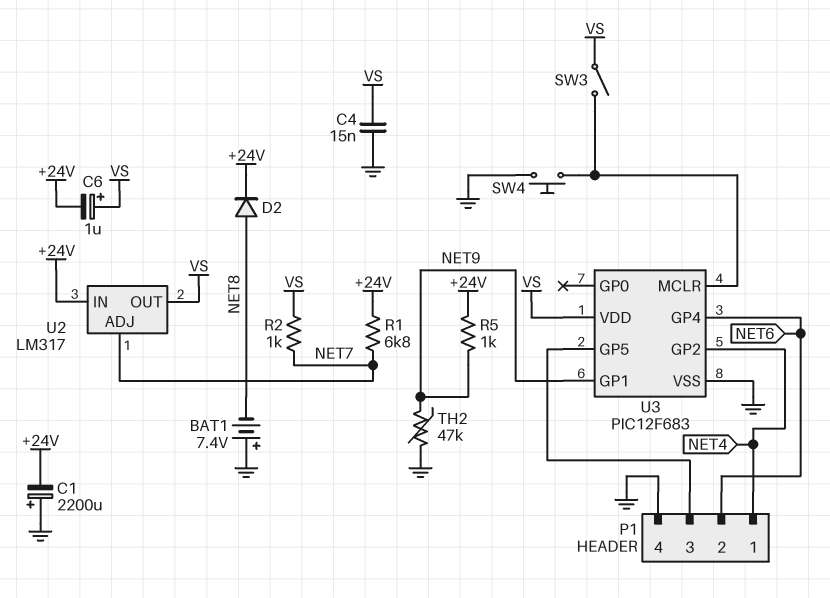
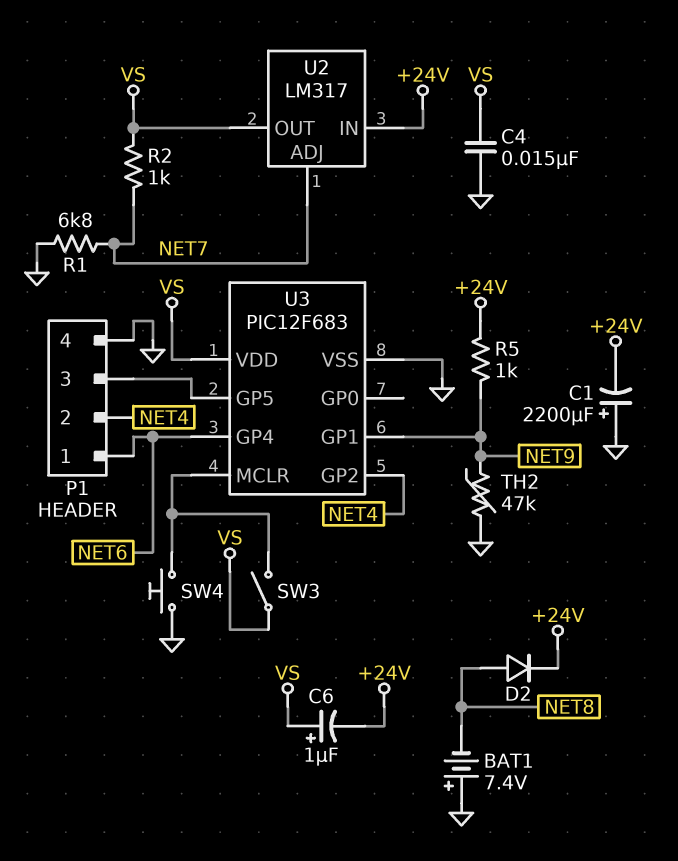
P1 pin 1: NET4 -> NET6
P1 pin 2: NET6 -> NET4
R1: 6.8k (+24V, NET7) -> 6.8k (GND, NET7)

